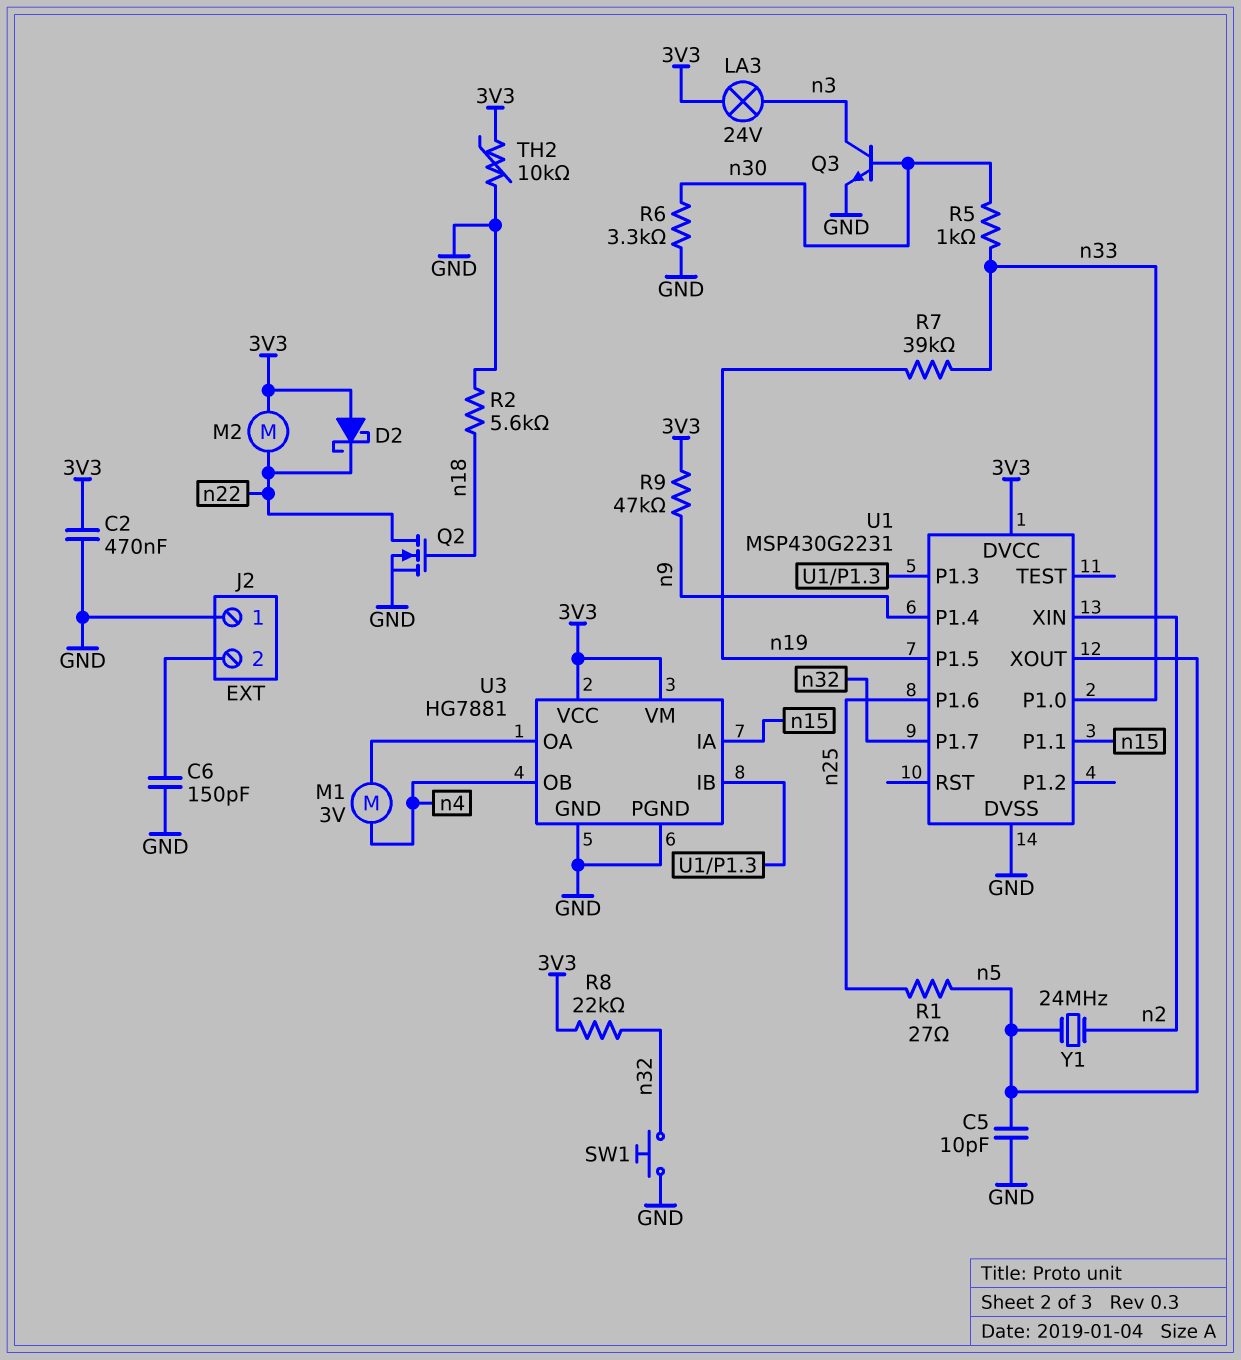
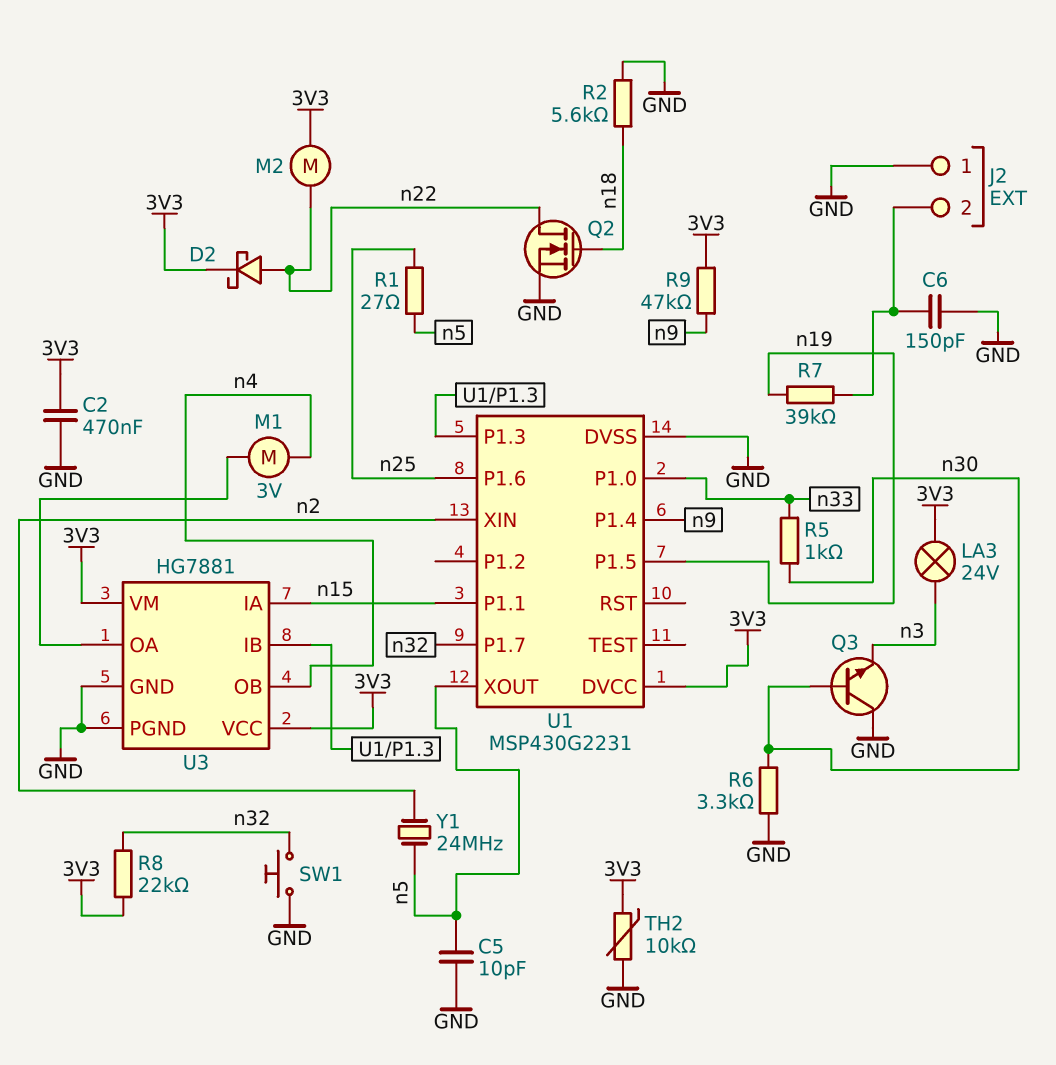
D2: schottky (A 3V3, K n22) -> schottky (A n22, K 3V3)
Q3: NPN (B n30, C n3, E GND) -> NPN (B n30, C GND, E n3)
R7: 39k (n19, n33) -> 39k (J2/2, n19)

